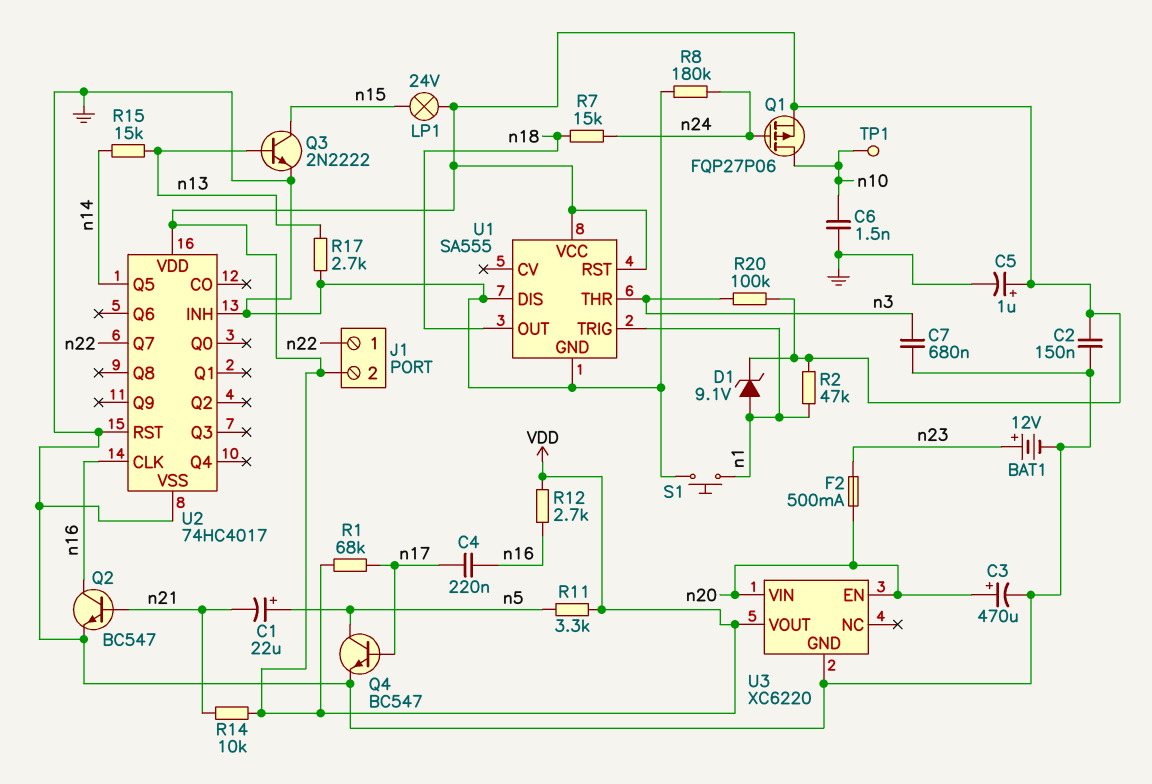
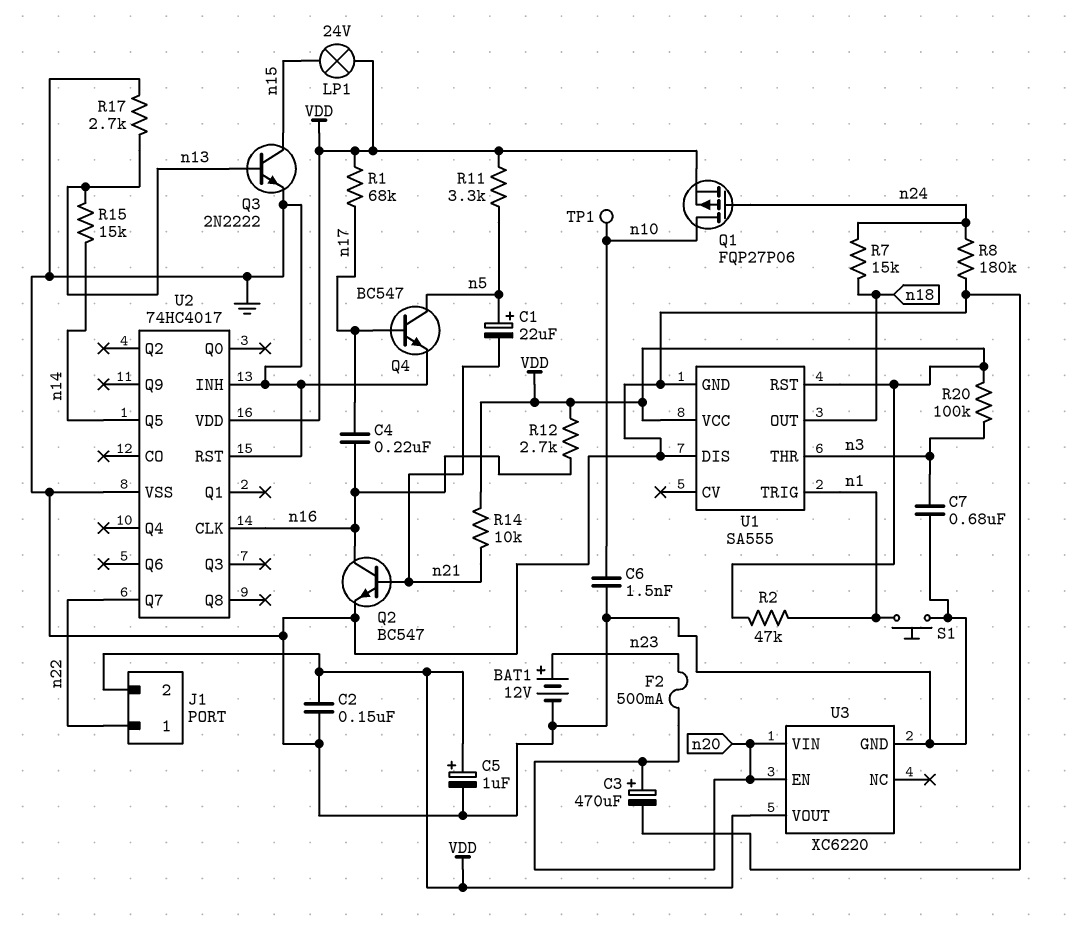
D1: zener 9.1V (A n1, K VDD) -> none

